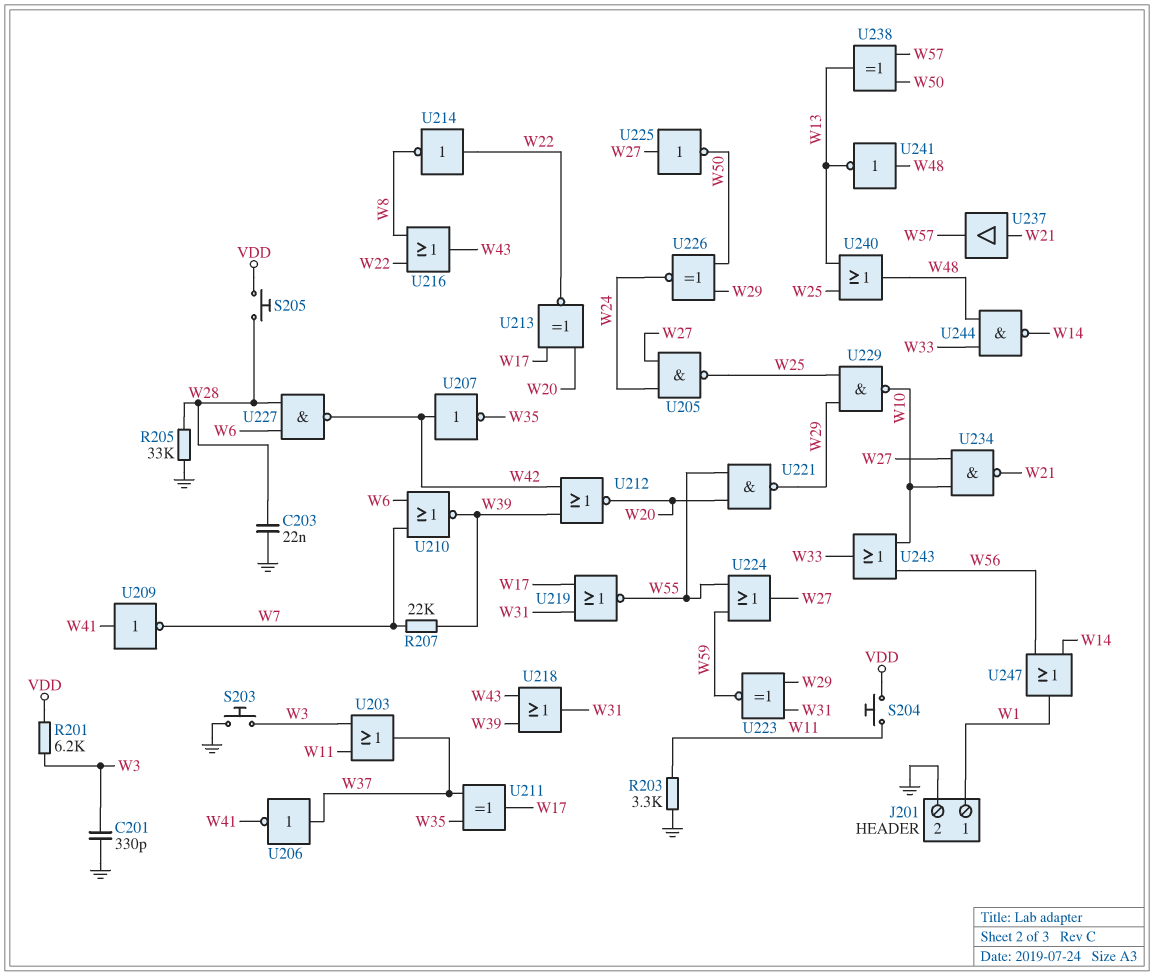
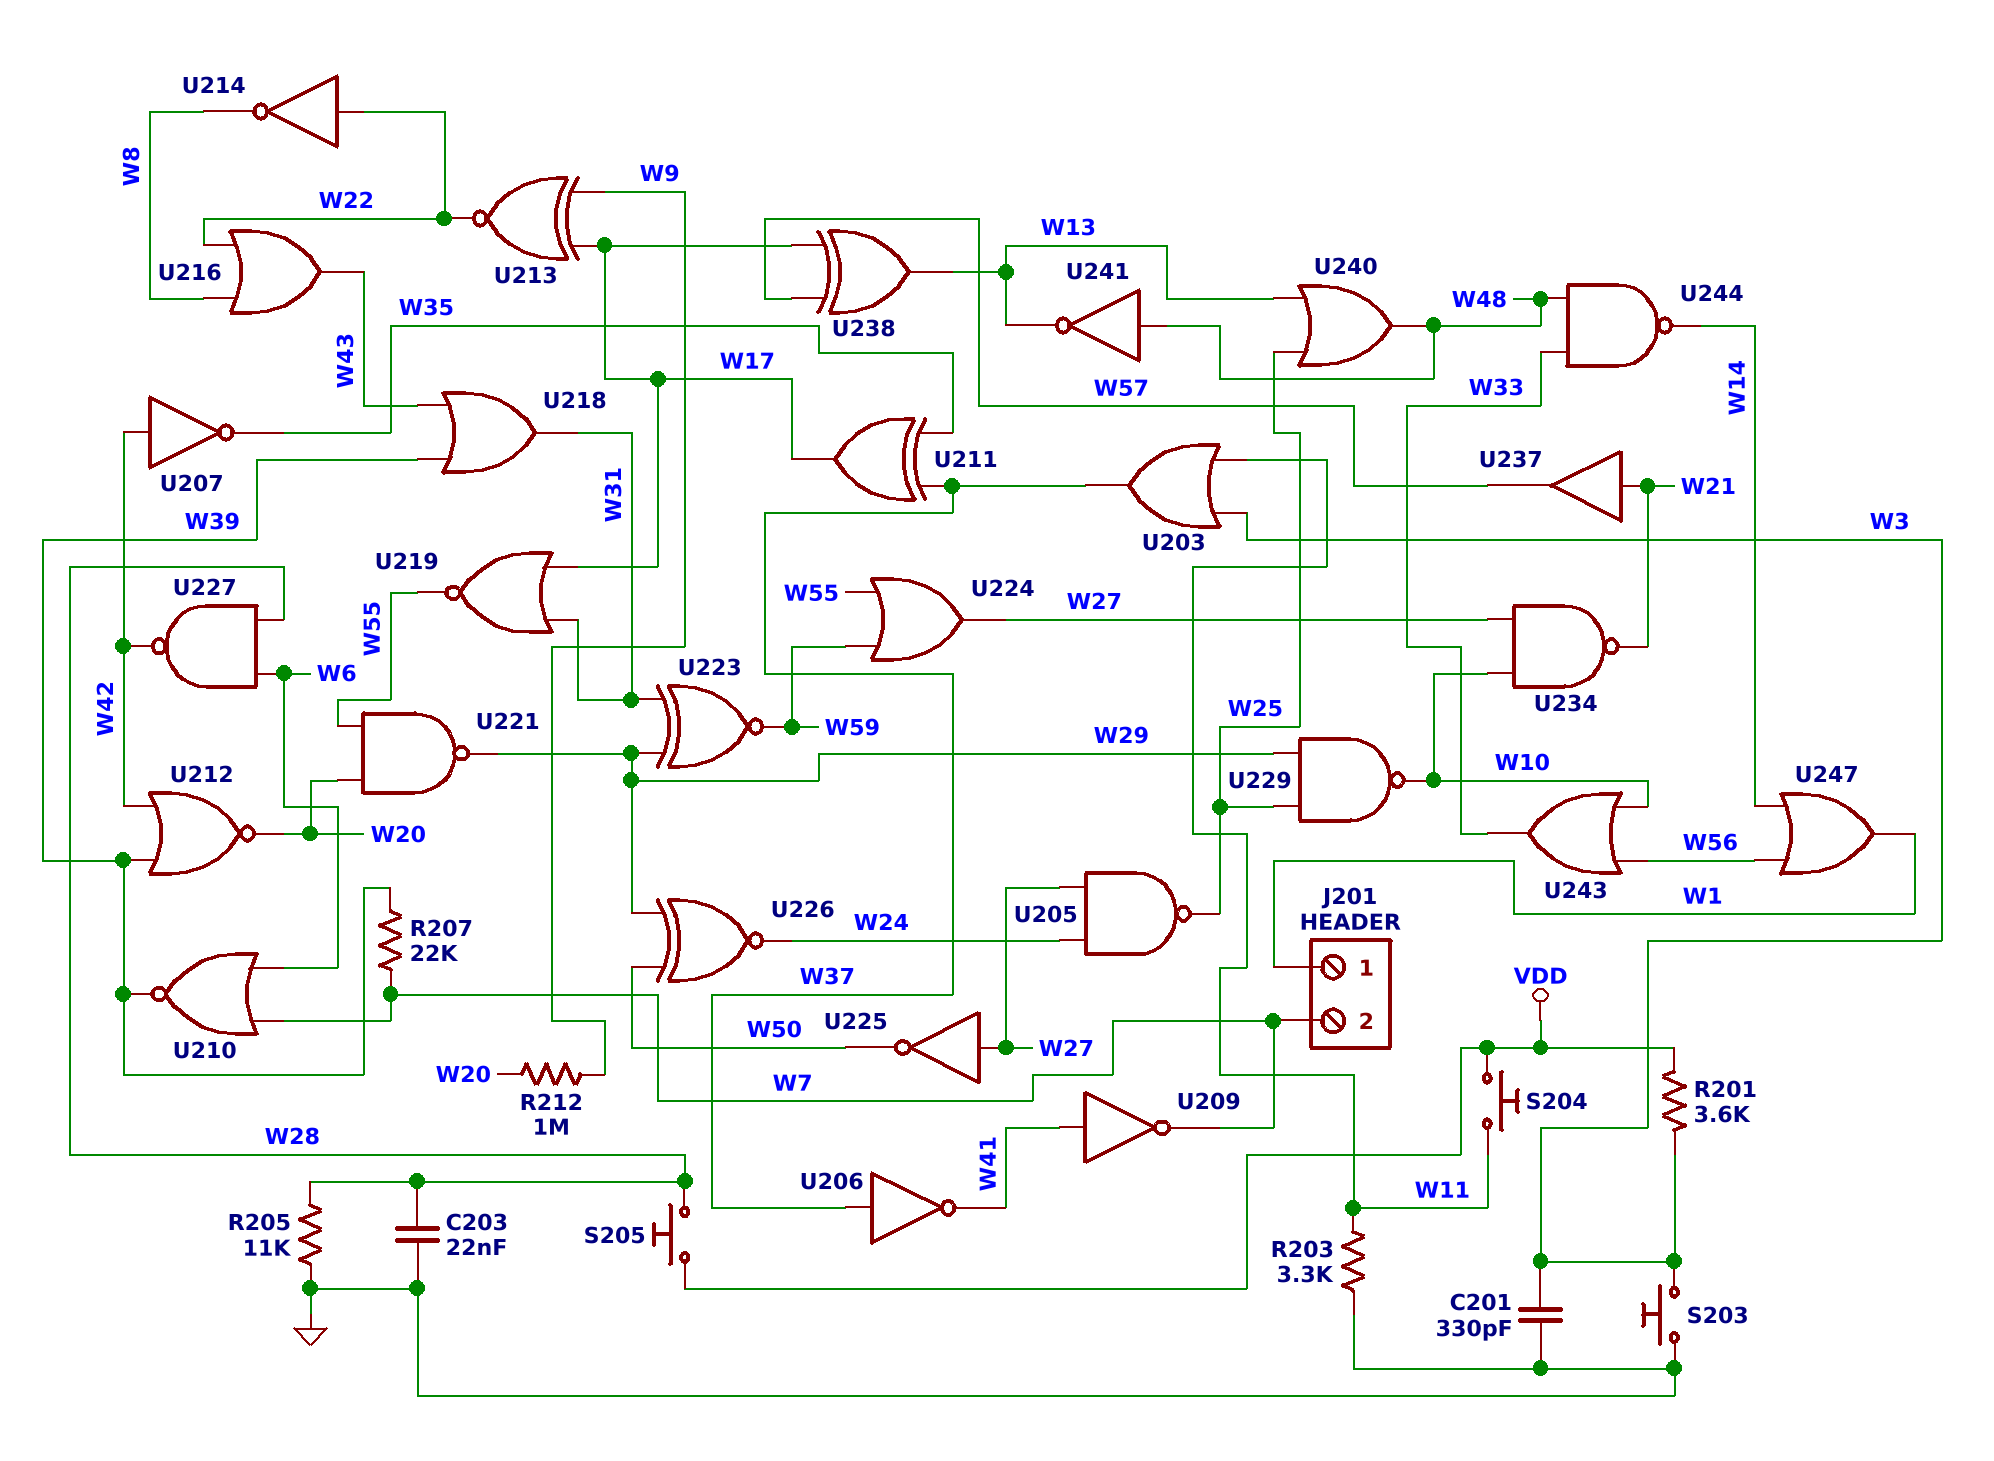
J201 pin 2: GND -> W7
R201: 6.2k (VDD, W3) -> 3.6k (VDD, W3)
R205: 33k (GND, W28) -> 11k (GND, W28)
R212: none -> 1M (W9, W20)
U213: XNOR (in W17, in W20, out W22) -> XNOR (in W9, in W17, out W22)
U238: XOR (in W50, in W57, out W13) -> XOR (in W17, in W57, out W13)

